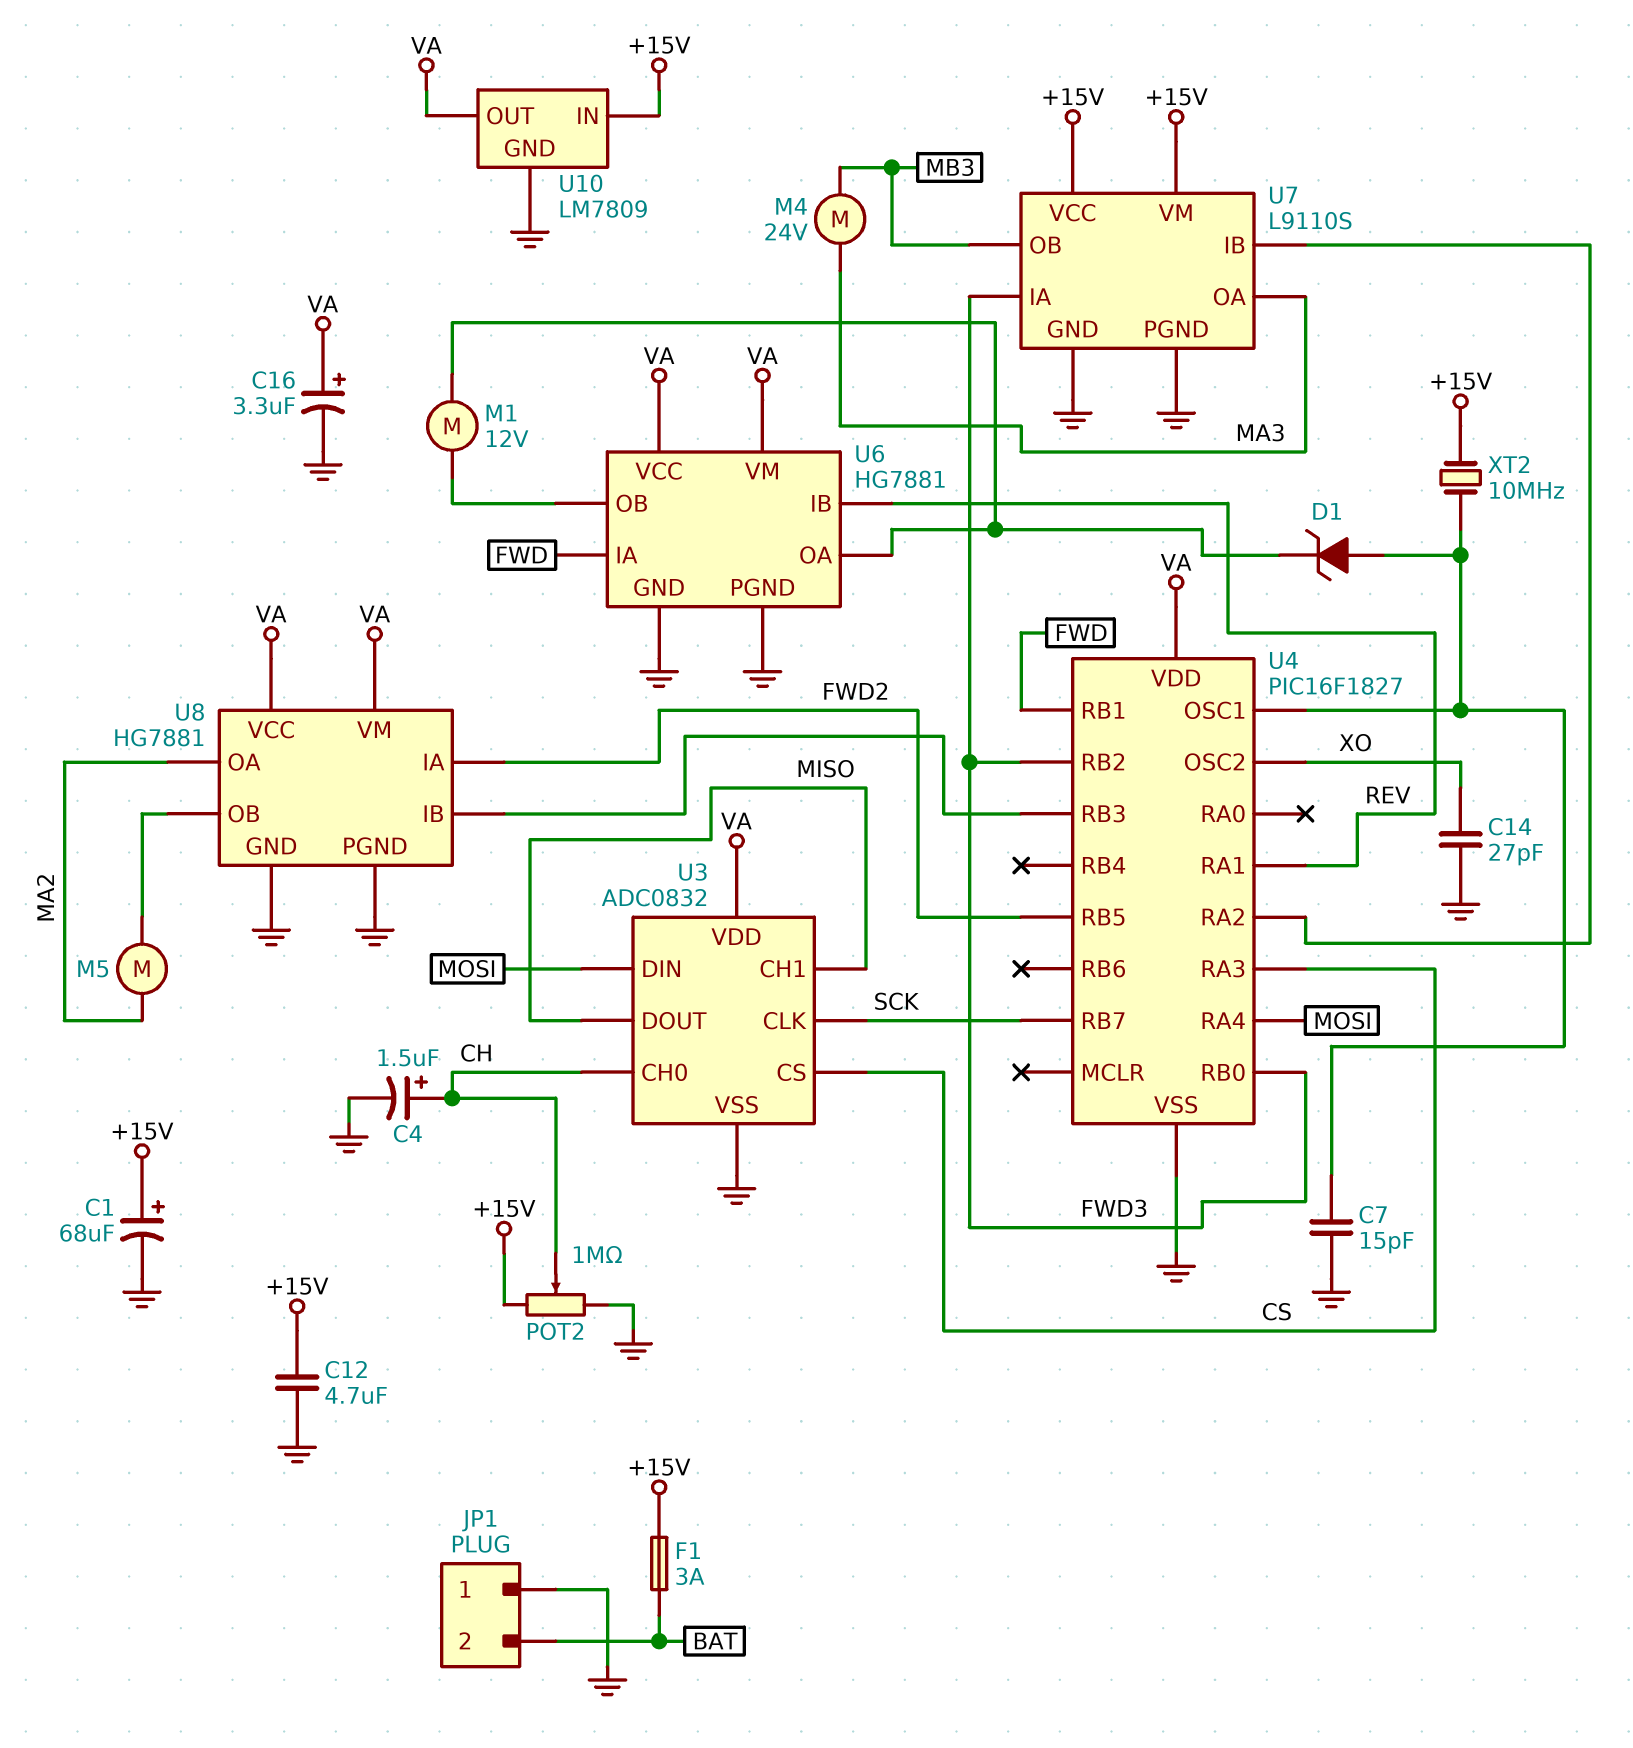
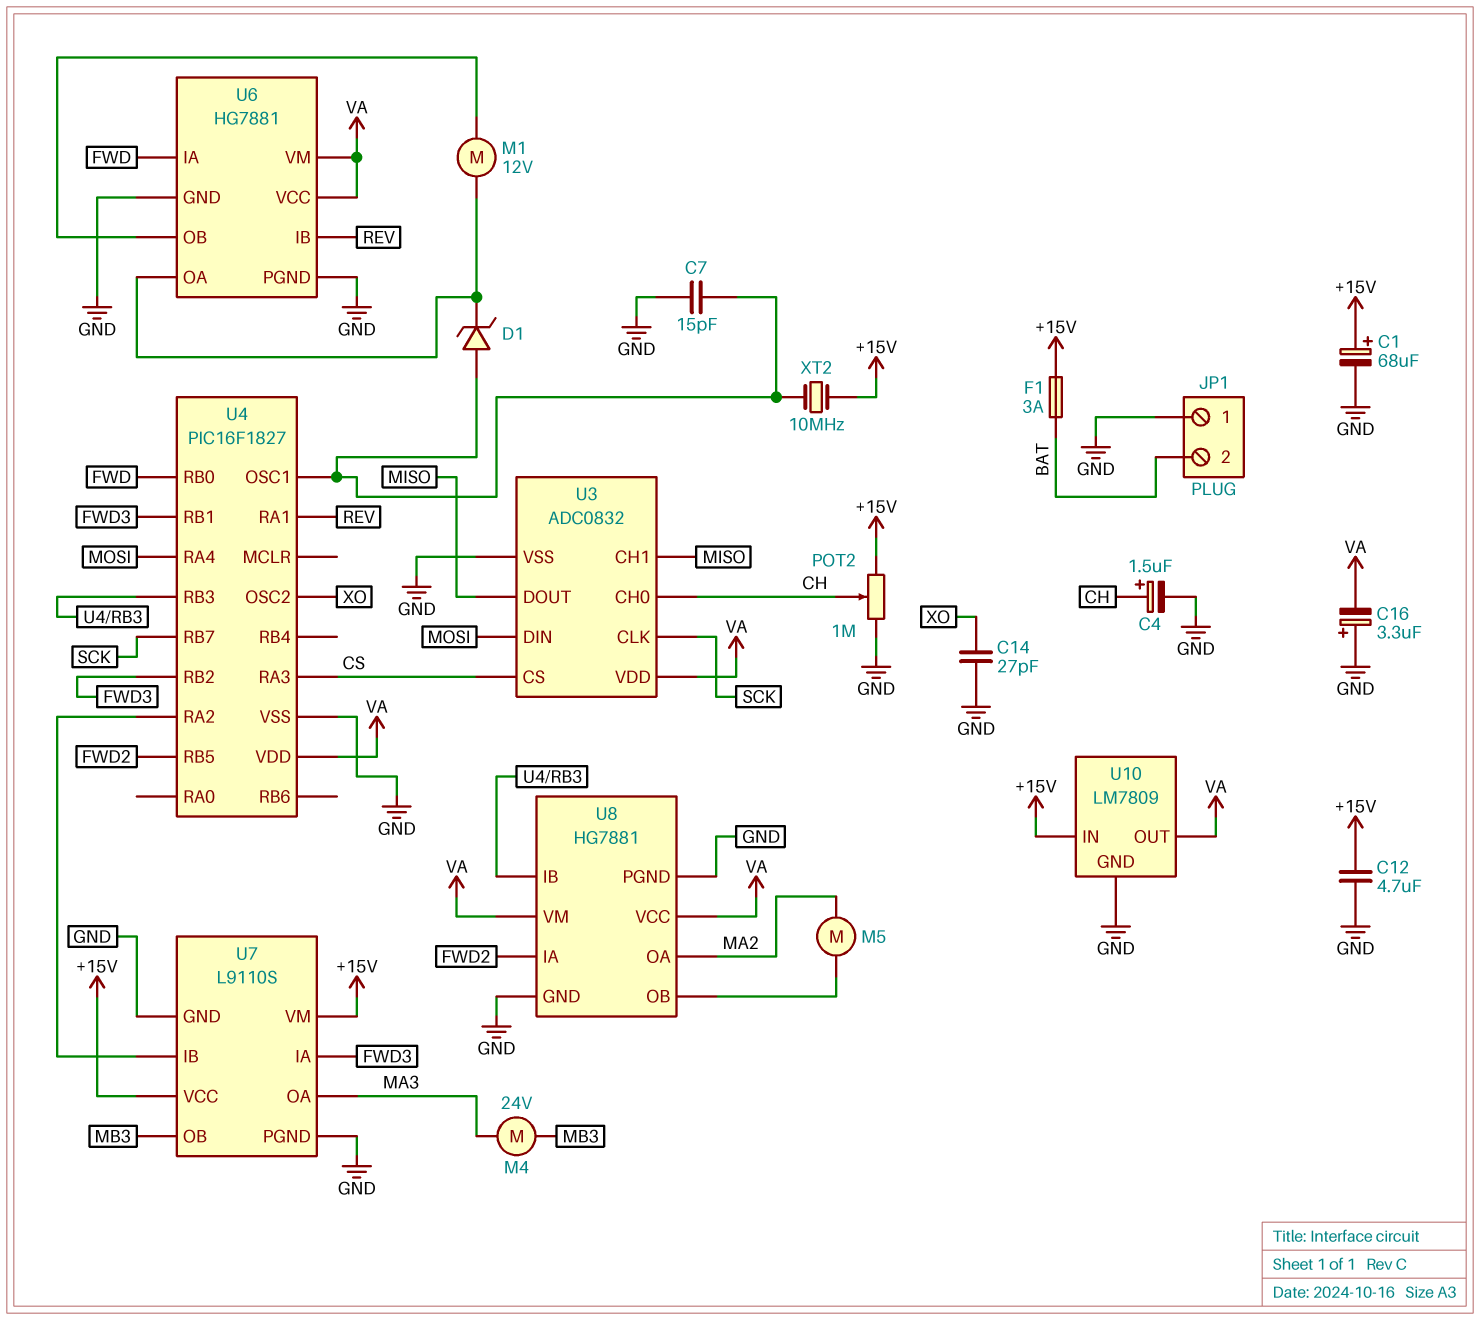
C16: 3.3uF (plus VA, minus GND) -> 3.3uF (plus GND, minus VA)
U4 pin RB0: FWD3 -> FWD
U4 pin RB1: FWD -> FWD3

